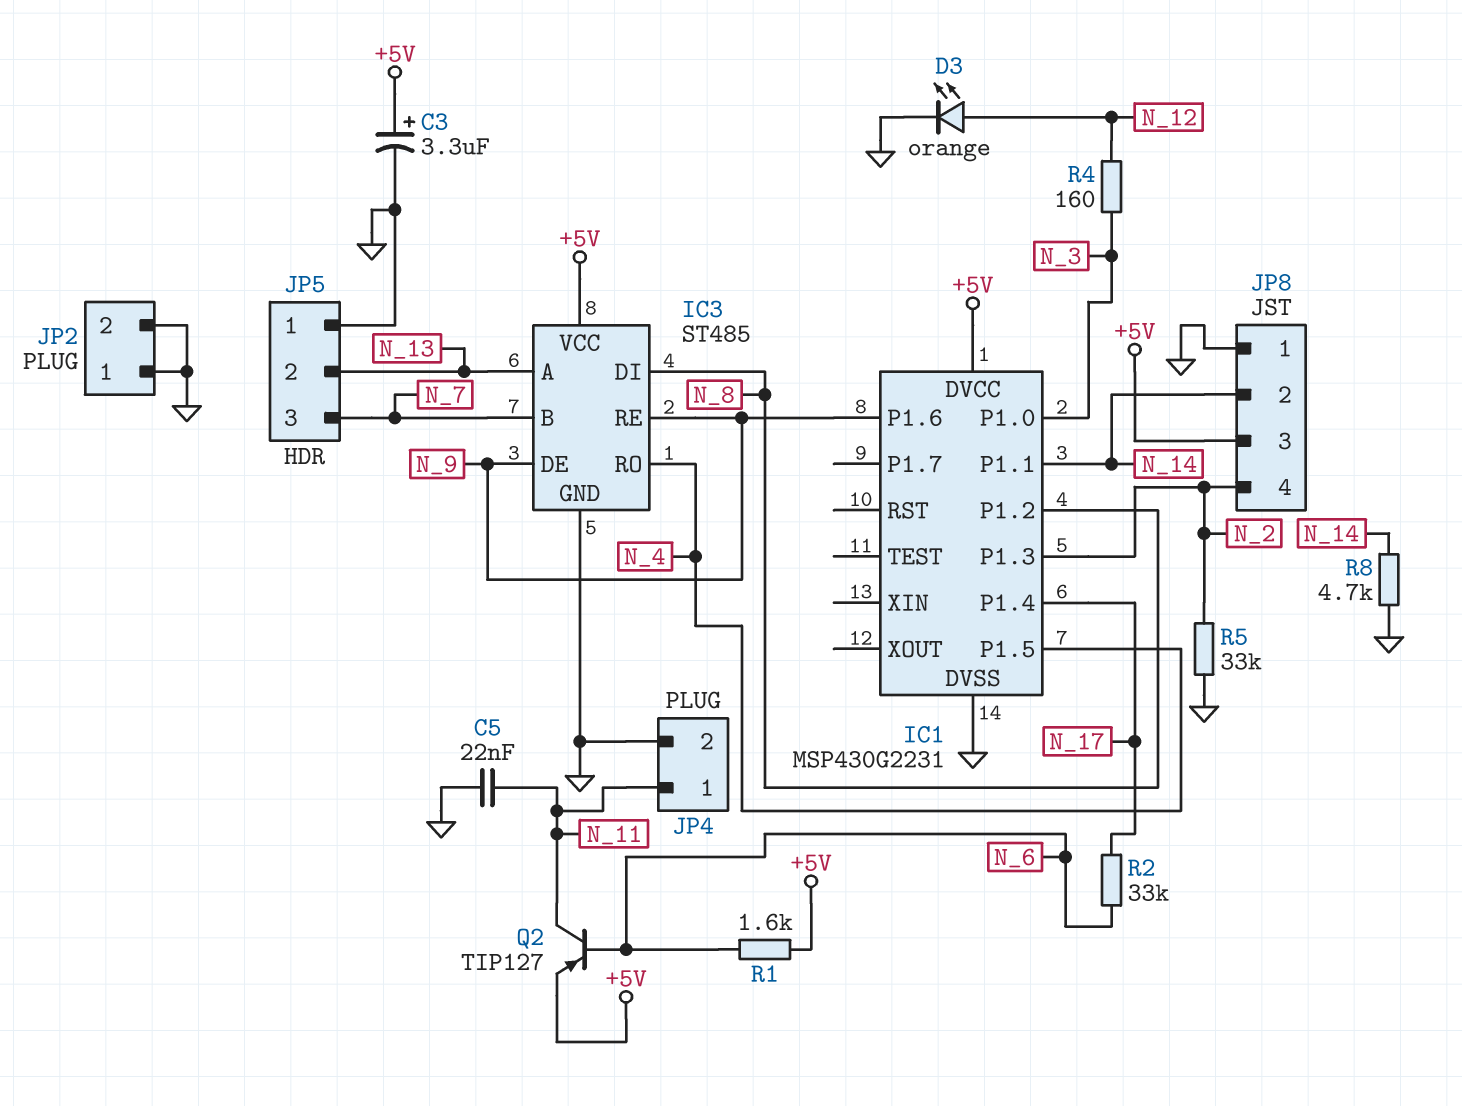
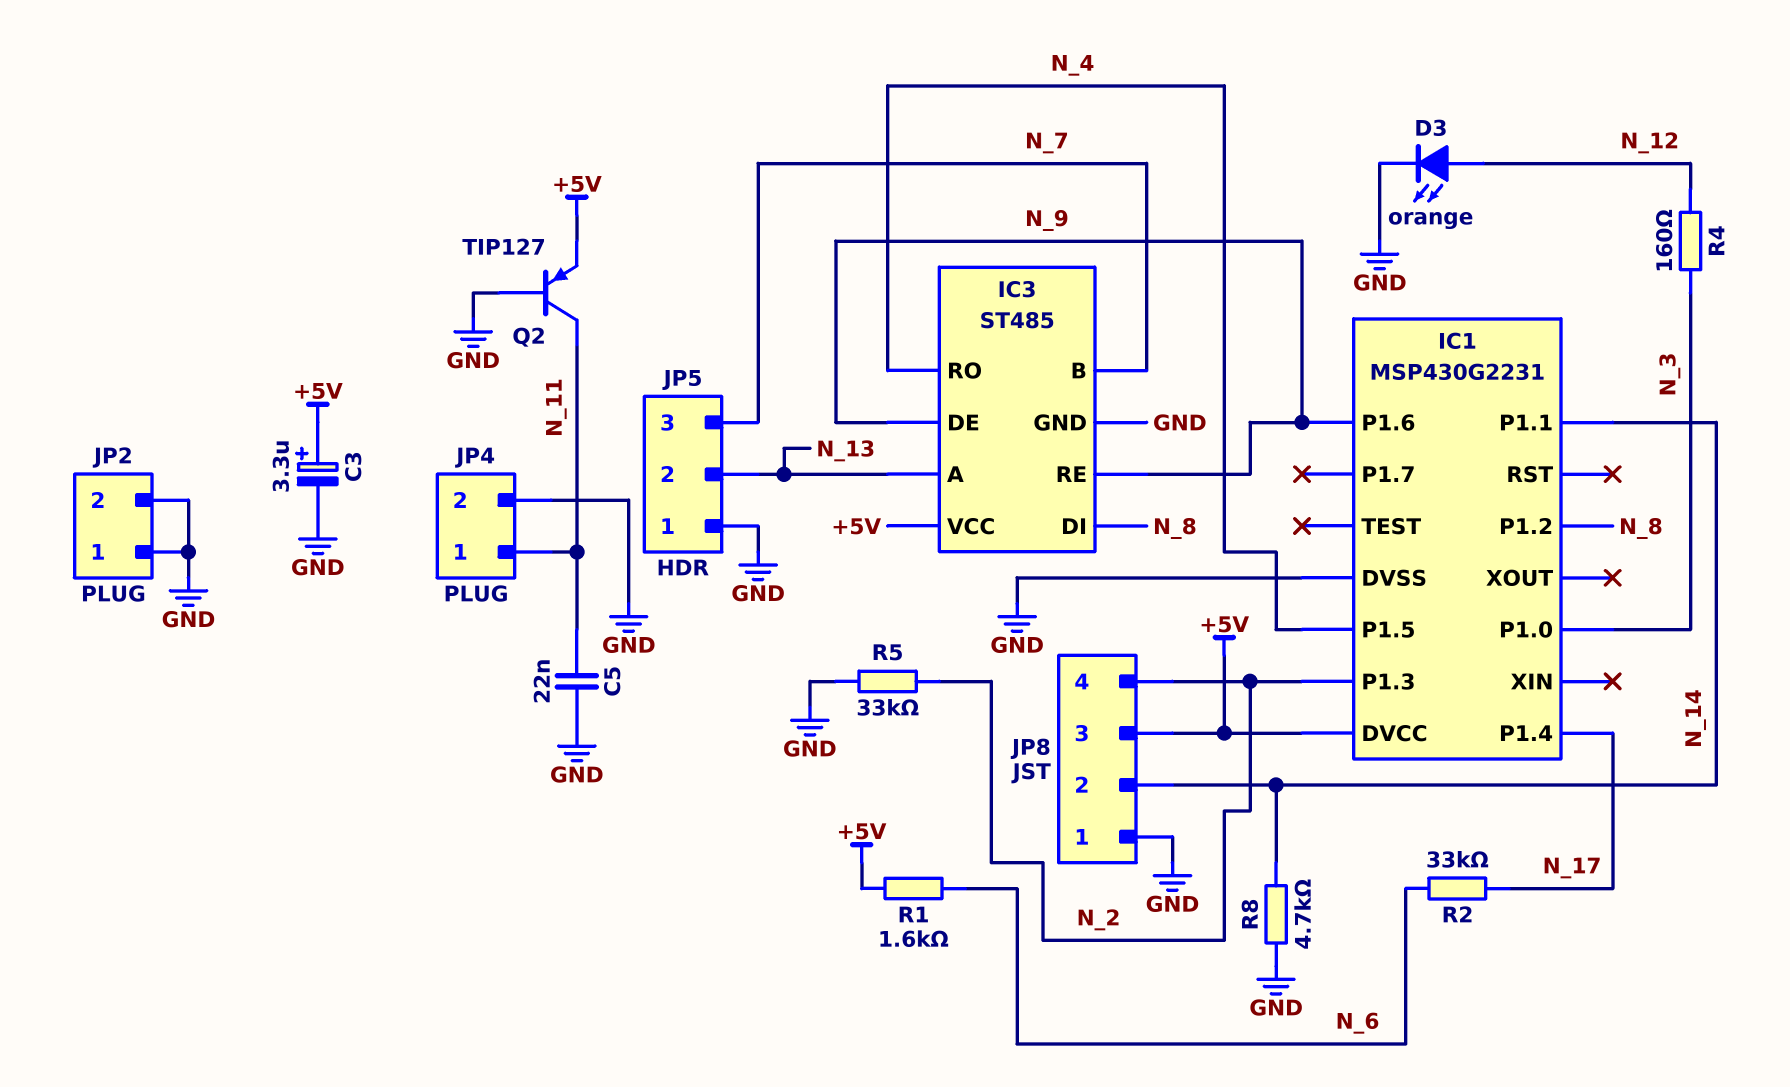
Q2: PNP TIP127 (B N_6, C N_11, E +5V) -> PNP TIP127 (B GND, C N_11, E +5V)

